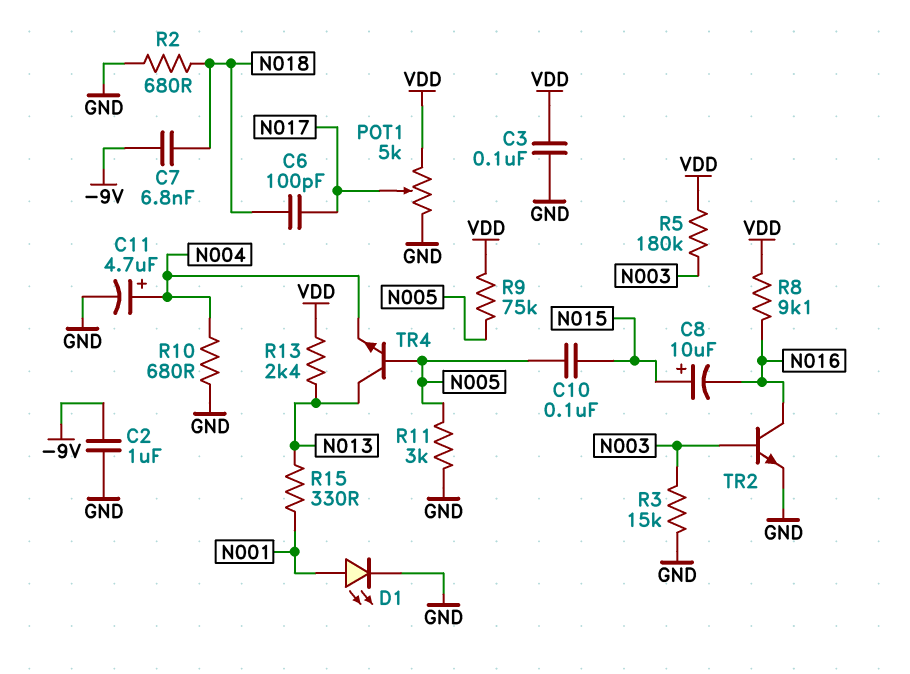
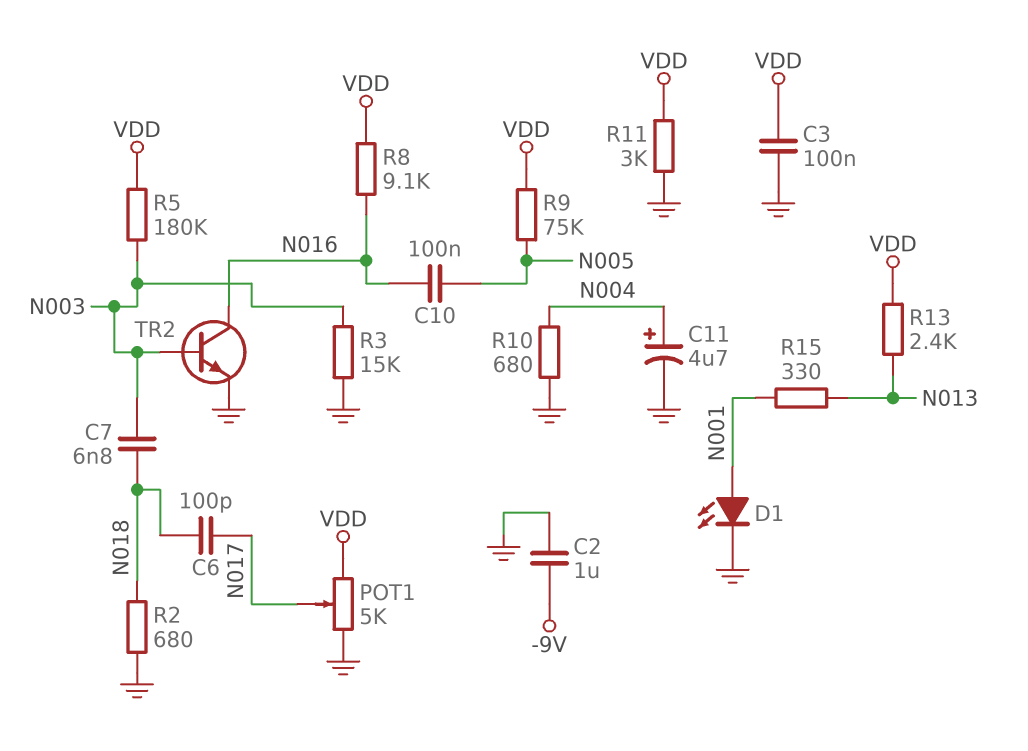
C7: 6.8nF (-9V, N018) -> 6.8nF (N003, N018)
C8: 10uF (plus N015, minus N016) -> none
C10: 100nF (N005, N015) -> 100nF (N005, N016)
R11: 3k (GND, N005) -> 3k (GND, VDD)
TR4: NPN (B N005, C N013, E N004) -> none

